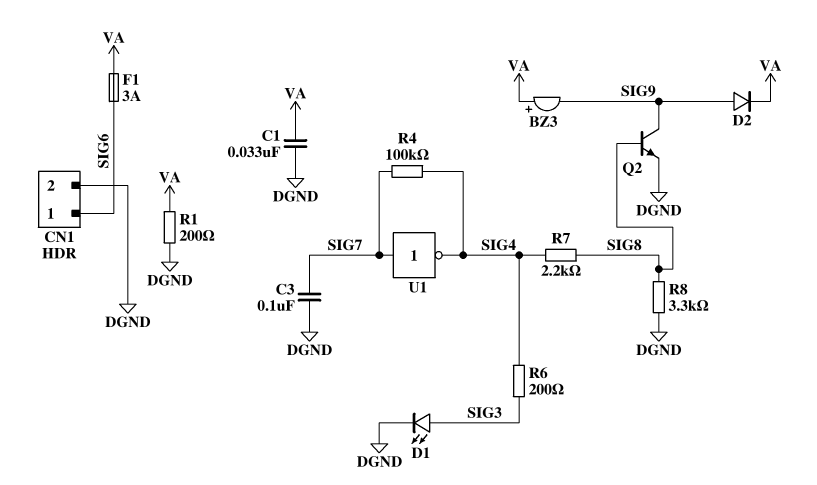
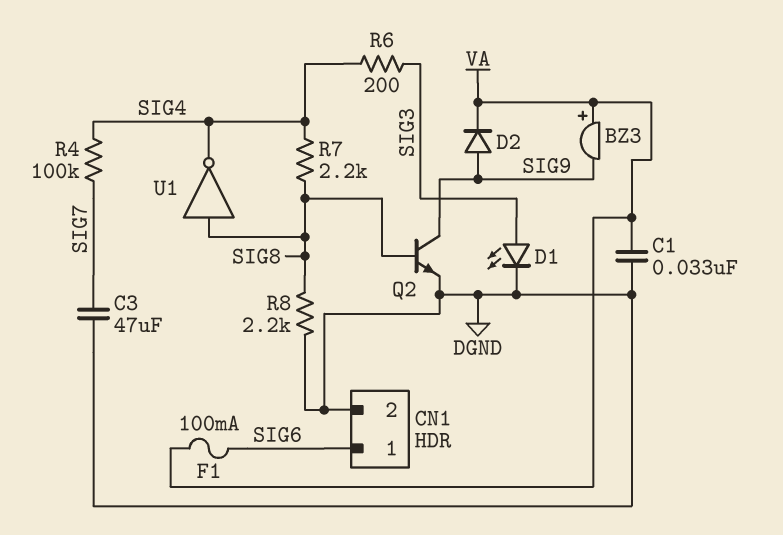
C3: 100nF (DGND, SIG7) -> 47uF (DGND, SIG7)
F1: 3A (SIG6, VA) -> 100mA (SIG6, VA)
R1: 200 (DGND, VA) -> none
R8: 3.3k (DGND, SIG8) -> 2.2k (DGND, SIG8)
U1: NOT (in SIG7, out SIG4) -> NOT (in SIG8, out SIG4)

